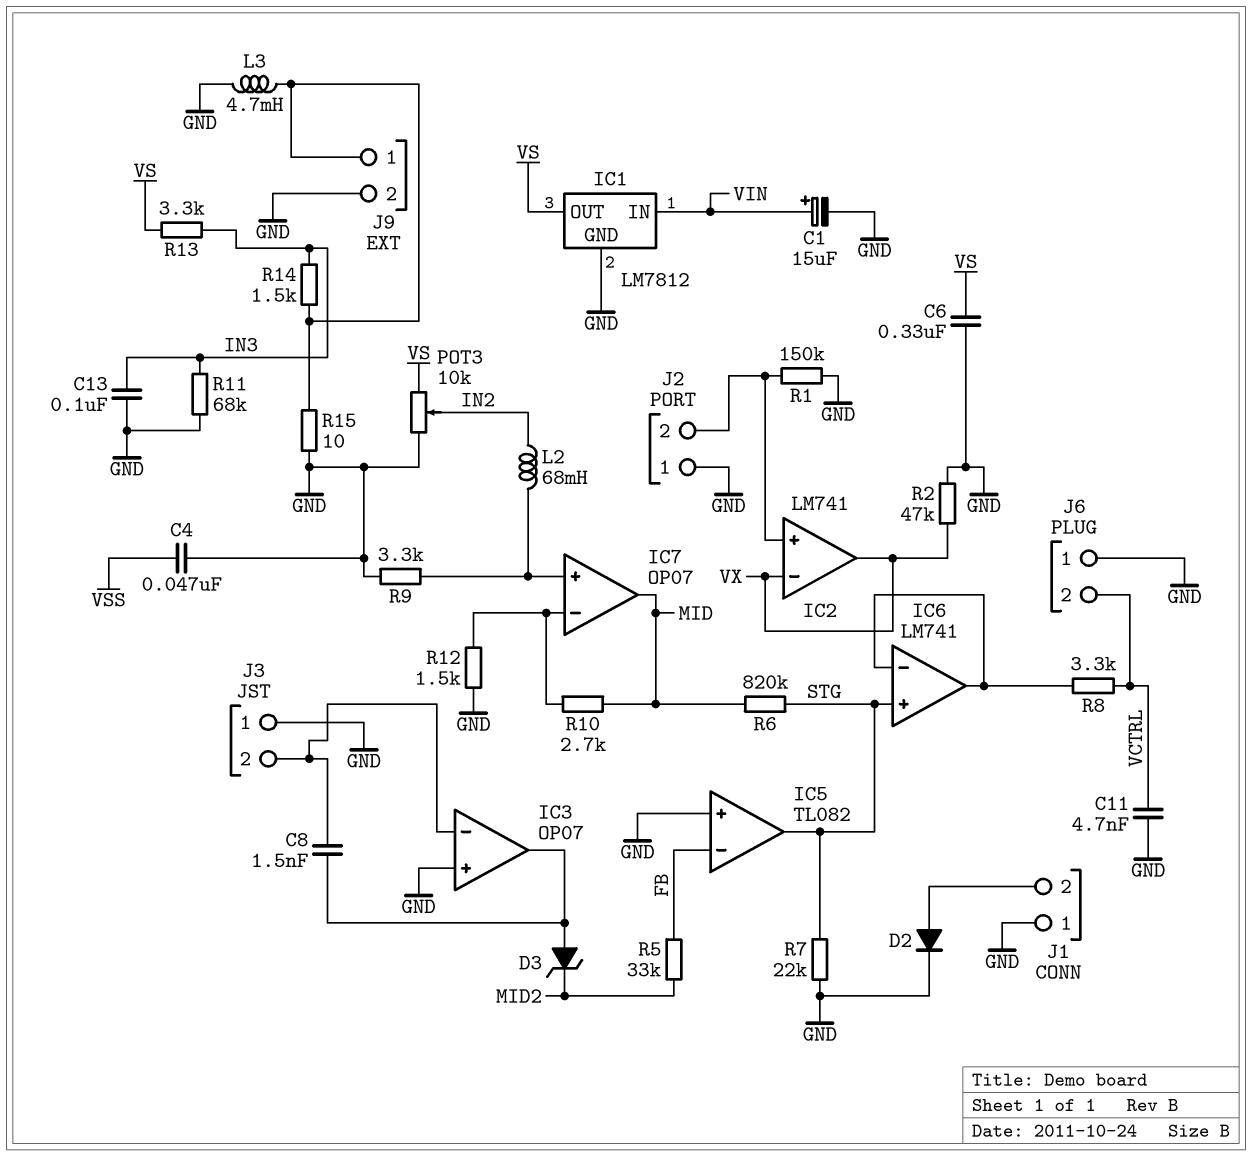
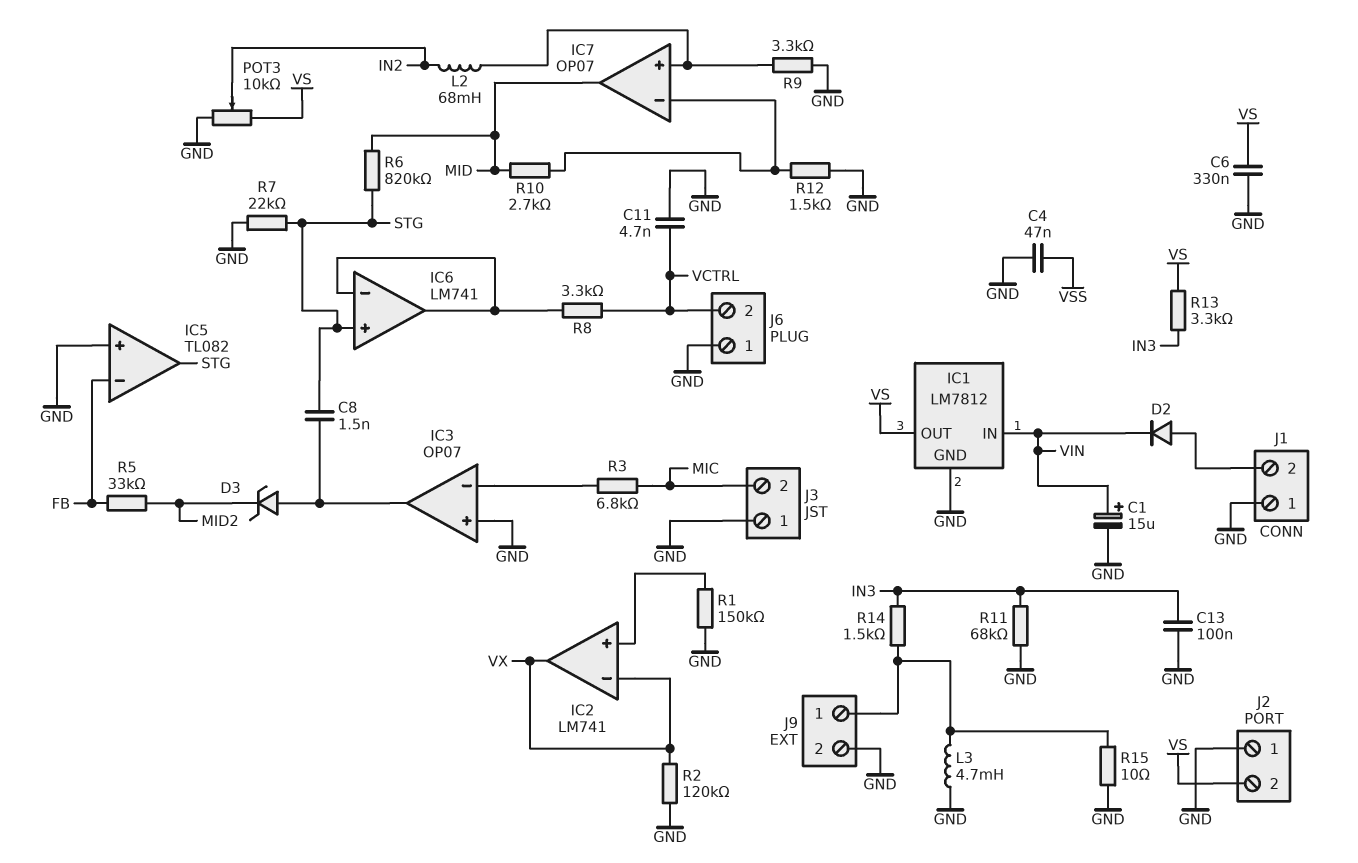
C8: 1.5nF (IC3/in-, IC3/out) -> 1.5nF (IC3/out, STG)
D2: diode (A J1/2, K GND) -> diode (A J1/2, K VIN)
J2 pin 2: IC2/in+ -> VS
J3 pin 2: IC3/in- -> MIC
R2: 47k (GND, VX) -> 120k (GND, VX)
R3: none -> 6.8k (IC3/in-, MIC)

